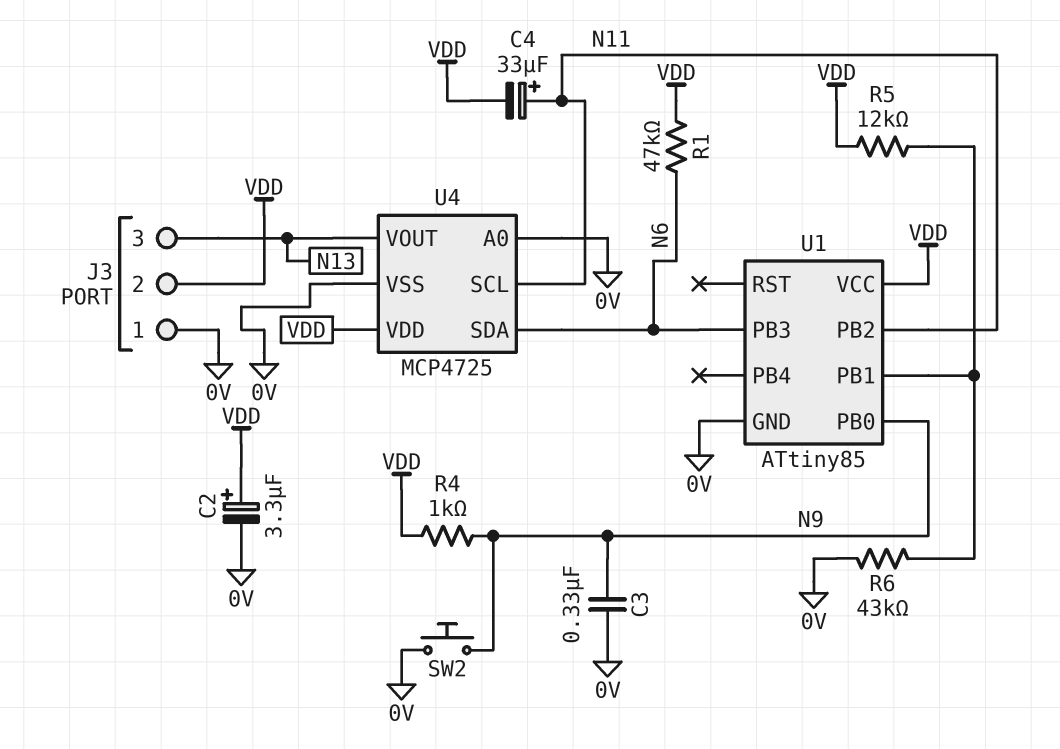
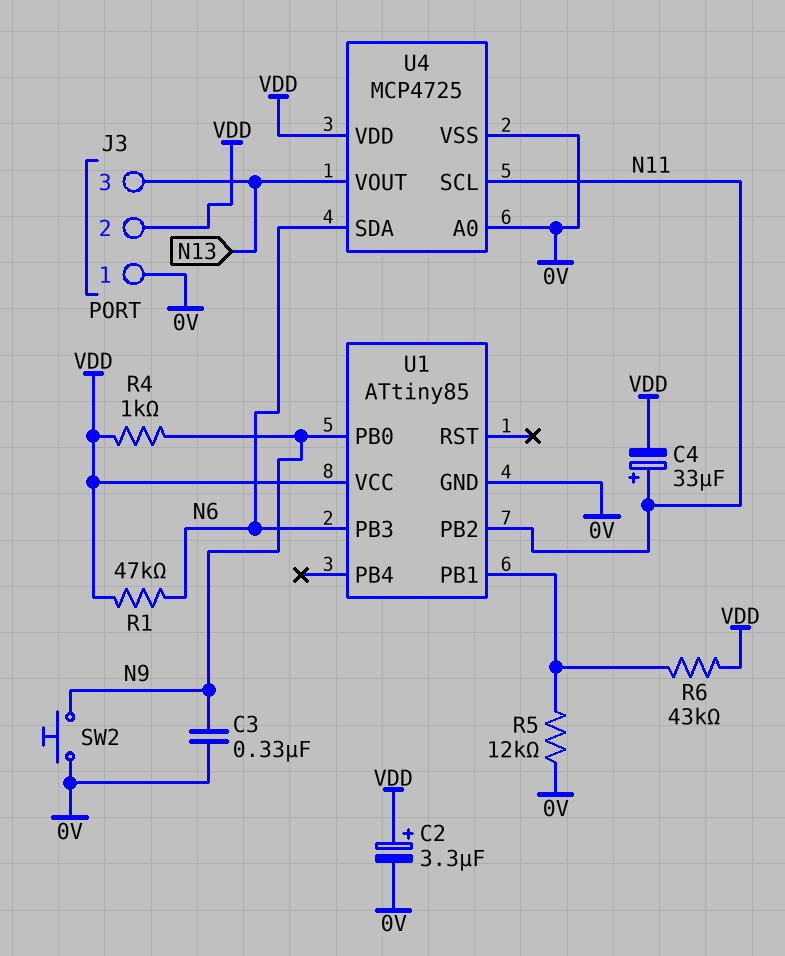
R5: 12k (U1/PB1, VDD) -> 12k (0V, U1/PB1)
R6: 43k (0V, U1/PB1) -> 43k (U1/PB1, VDD)

